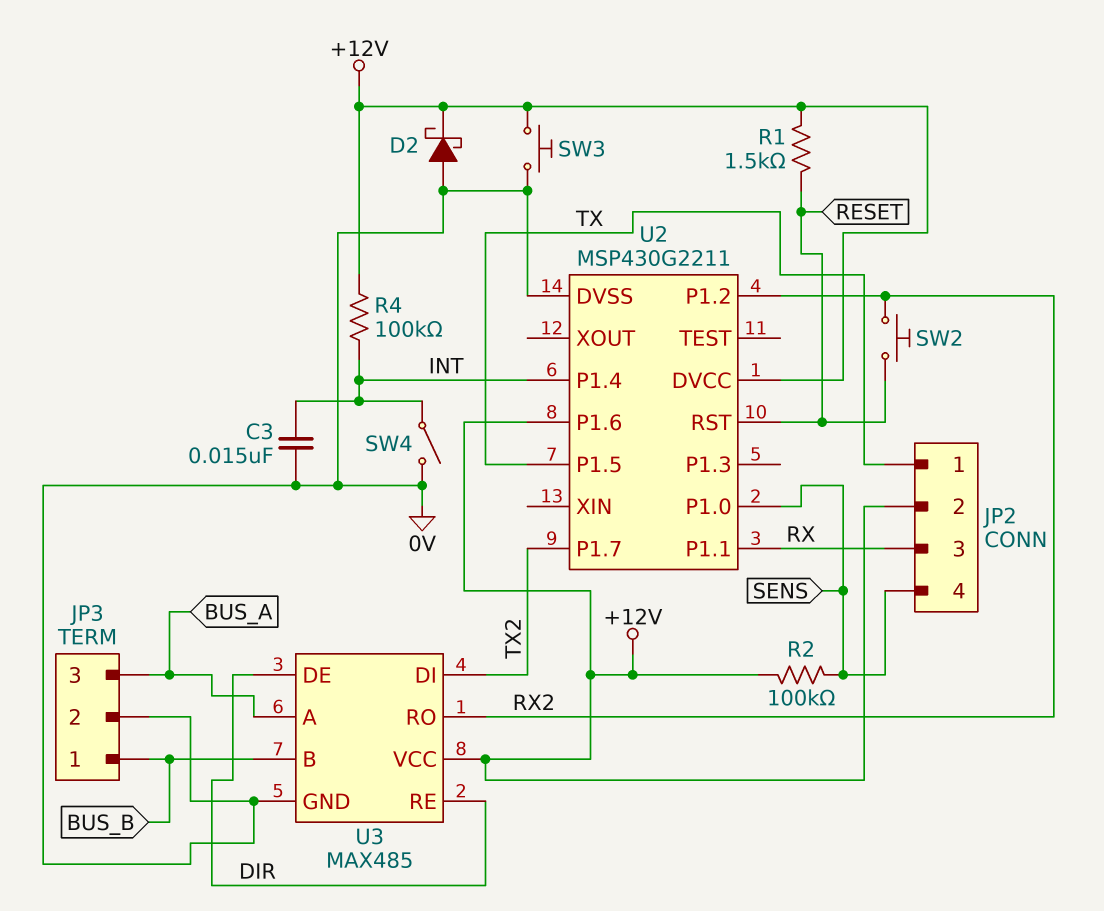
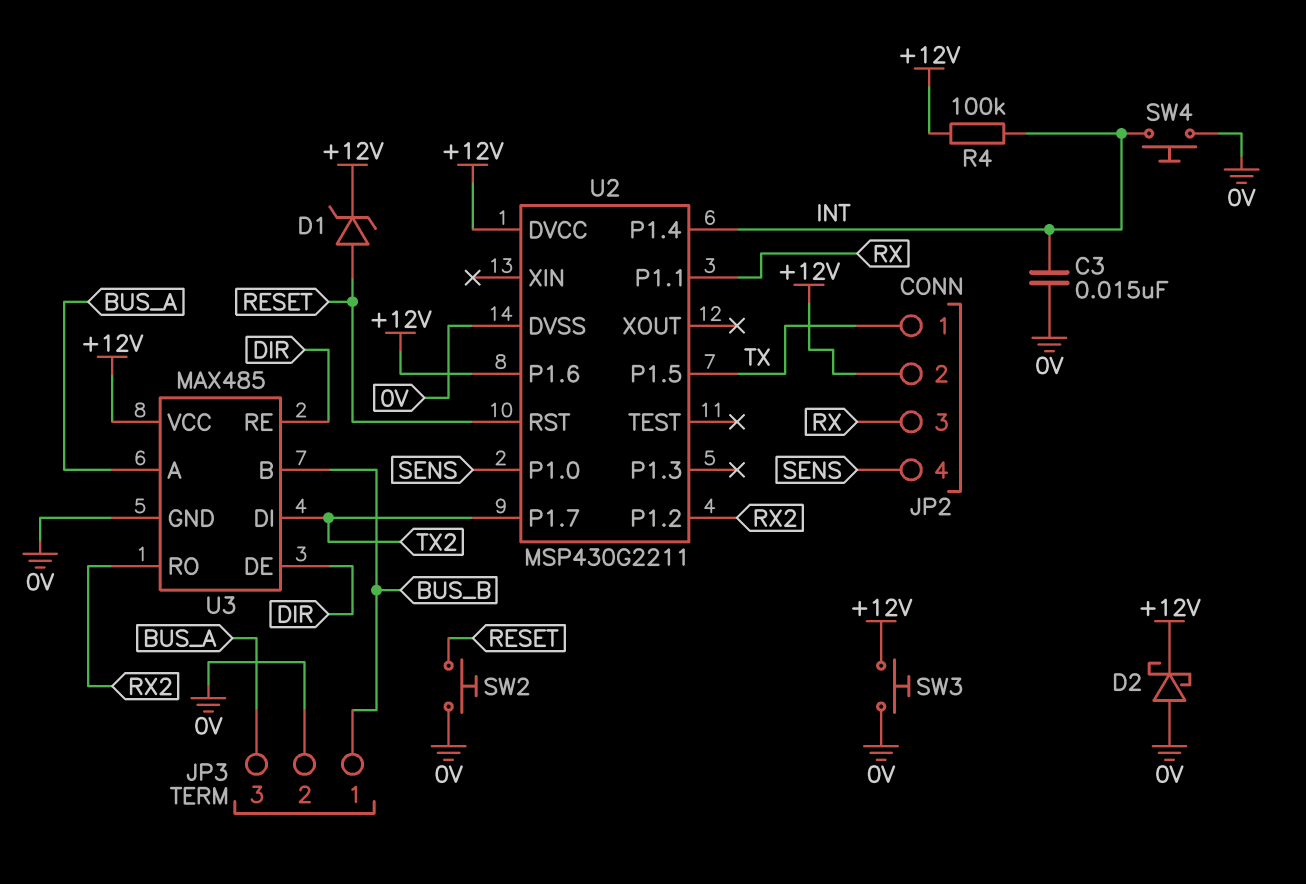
D1: none -> zener (A RESET, K +12V)
R1: 1.5k (+12V, RESET) -> none
R2: 100k (+12V, SENS) -> none
SW2: button (RESET, RX2) -> button (0V, RESET)
SW4: switch (0V, INT) -> button (0V, INT)

